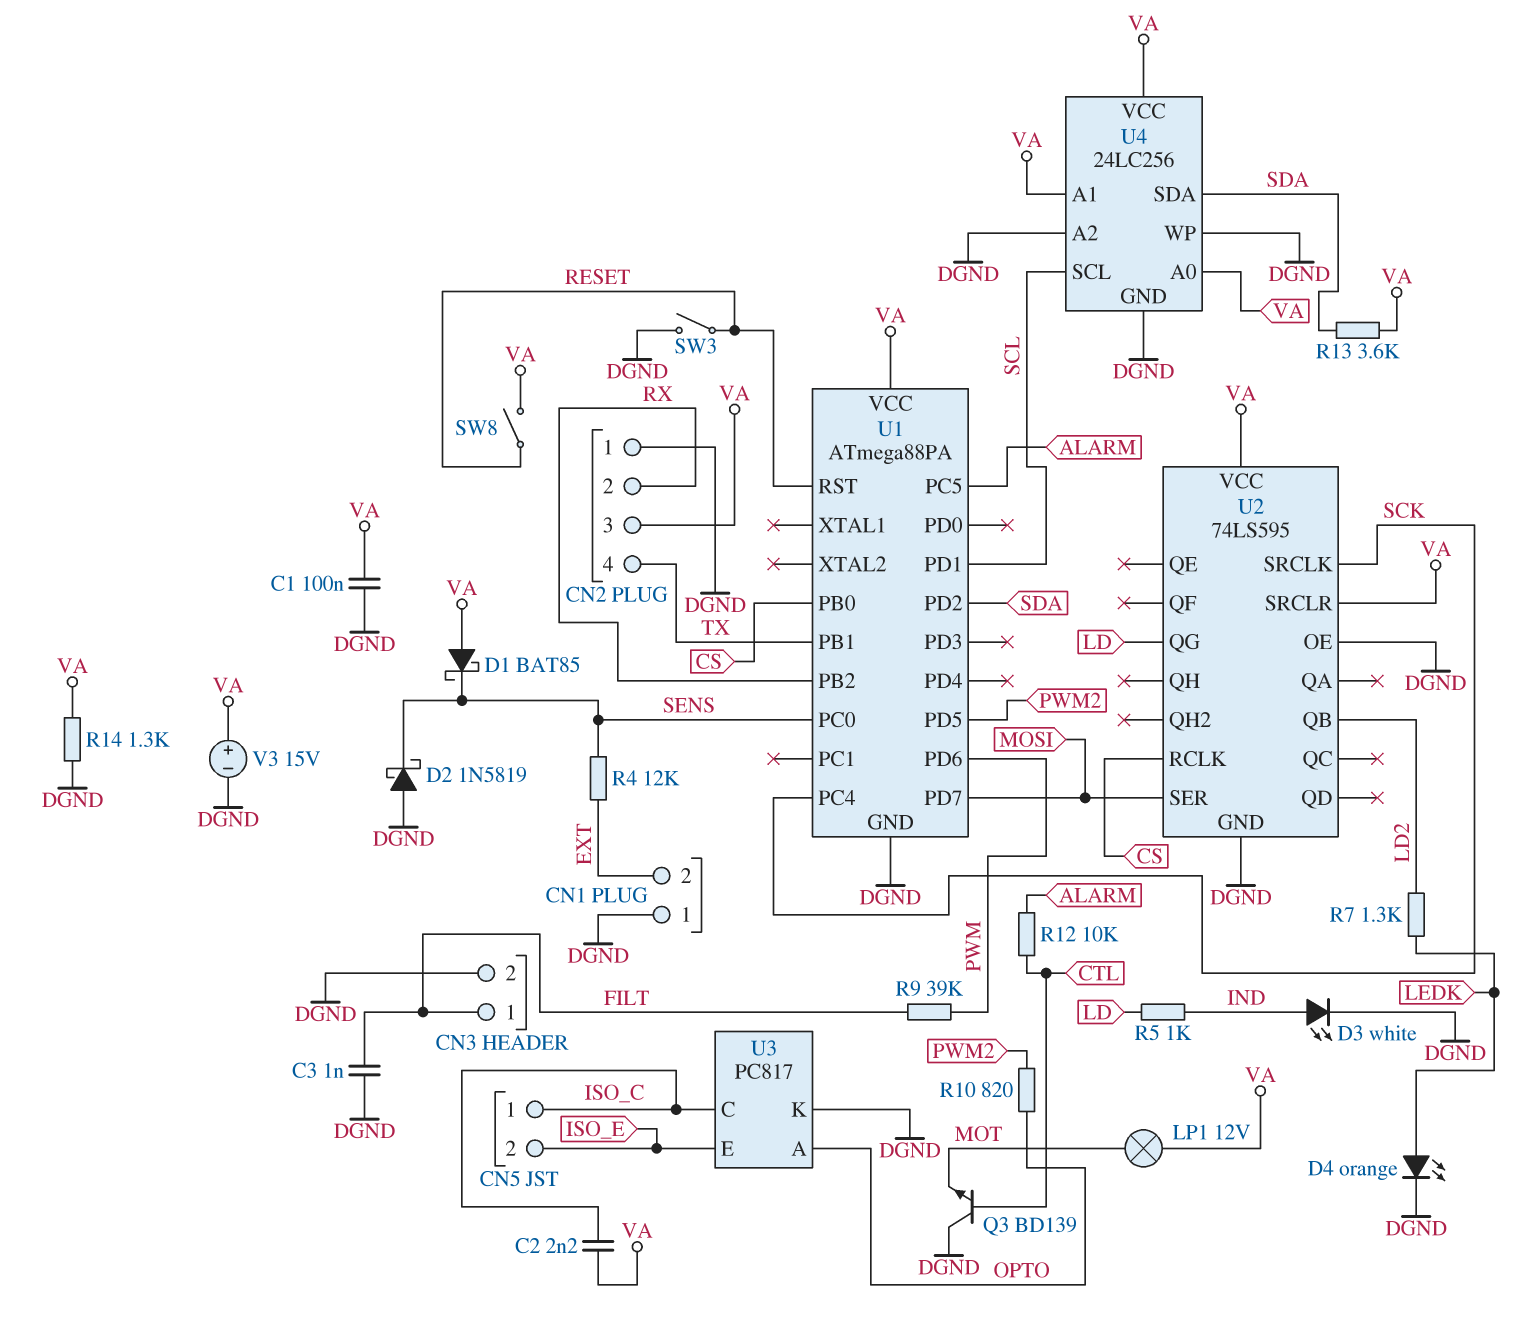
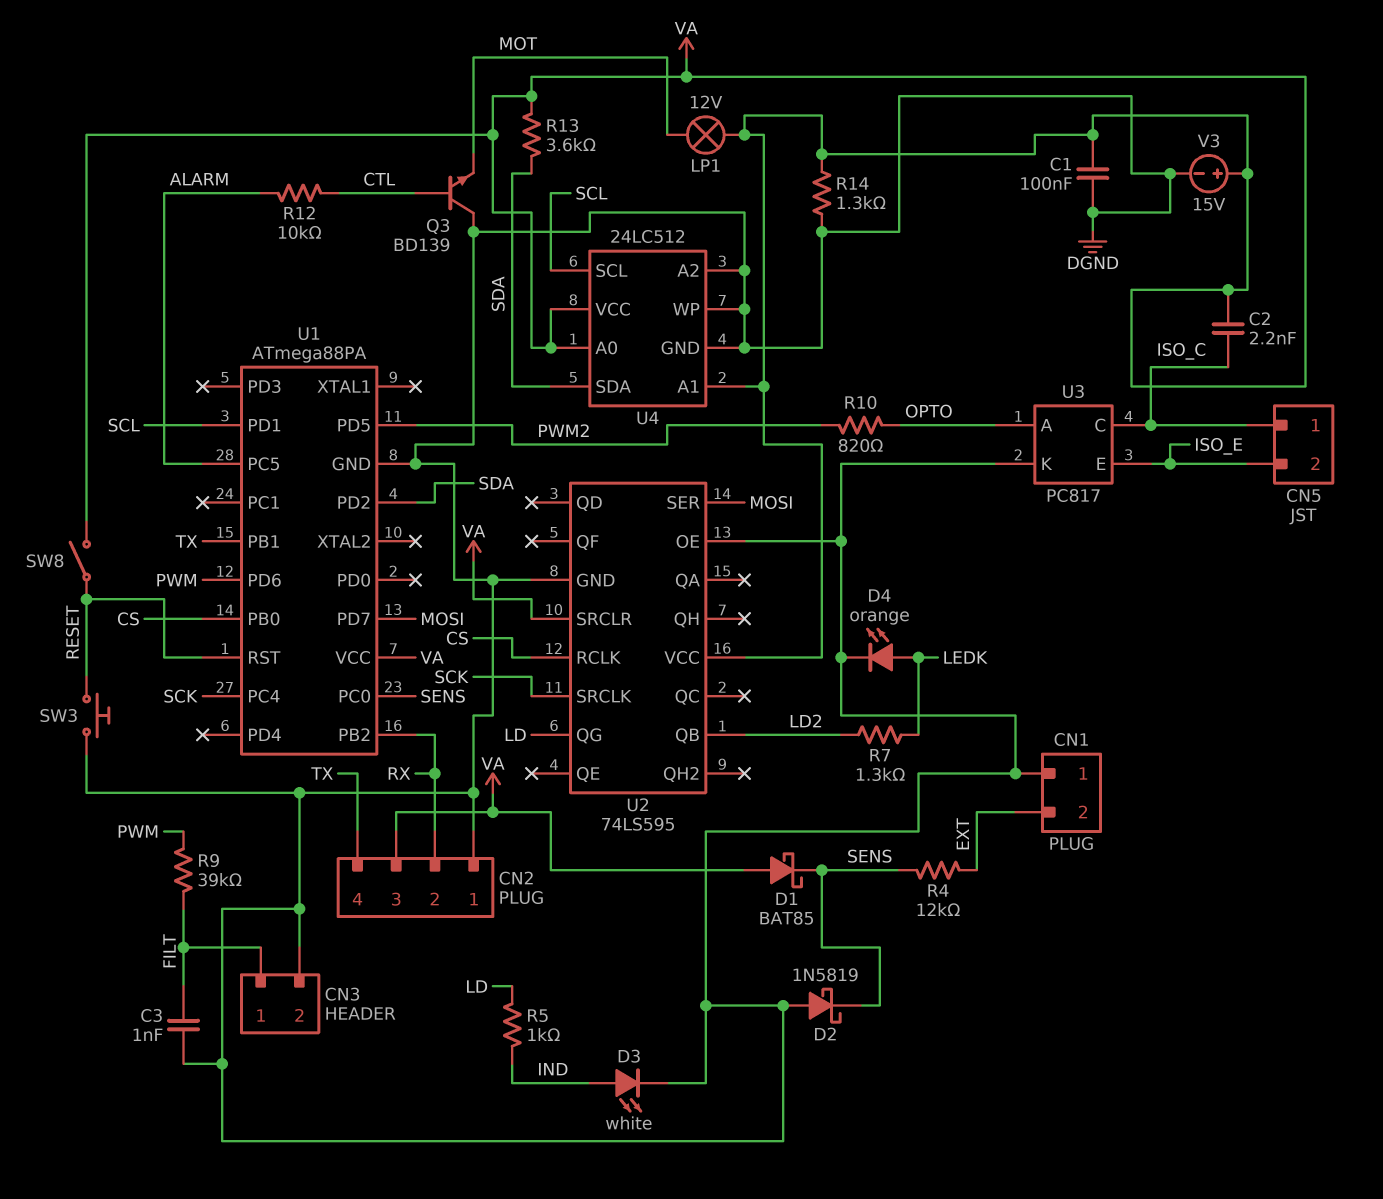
SW3: switch (DGND, RESET) -> button (DGND, RESET)
U4: 24LC256 -> 24LC512

